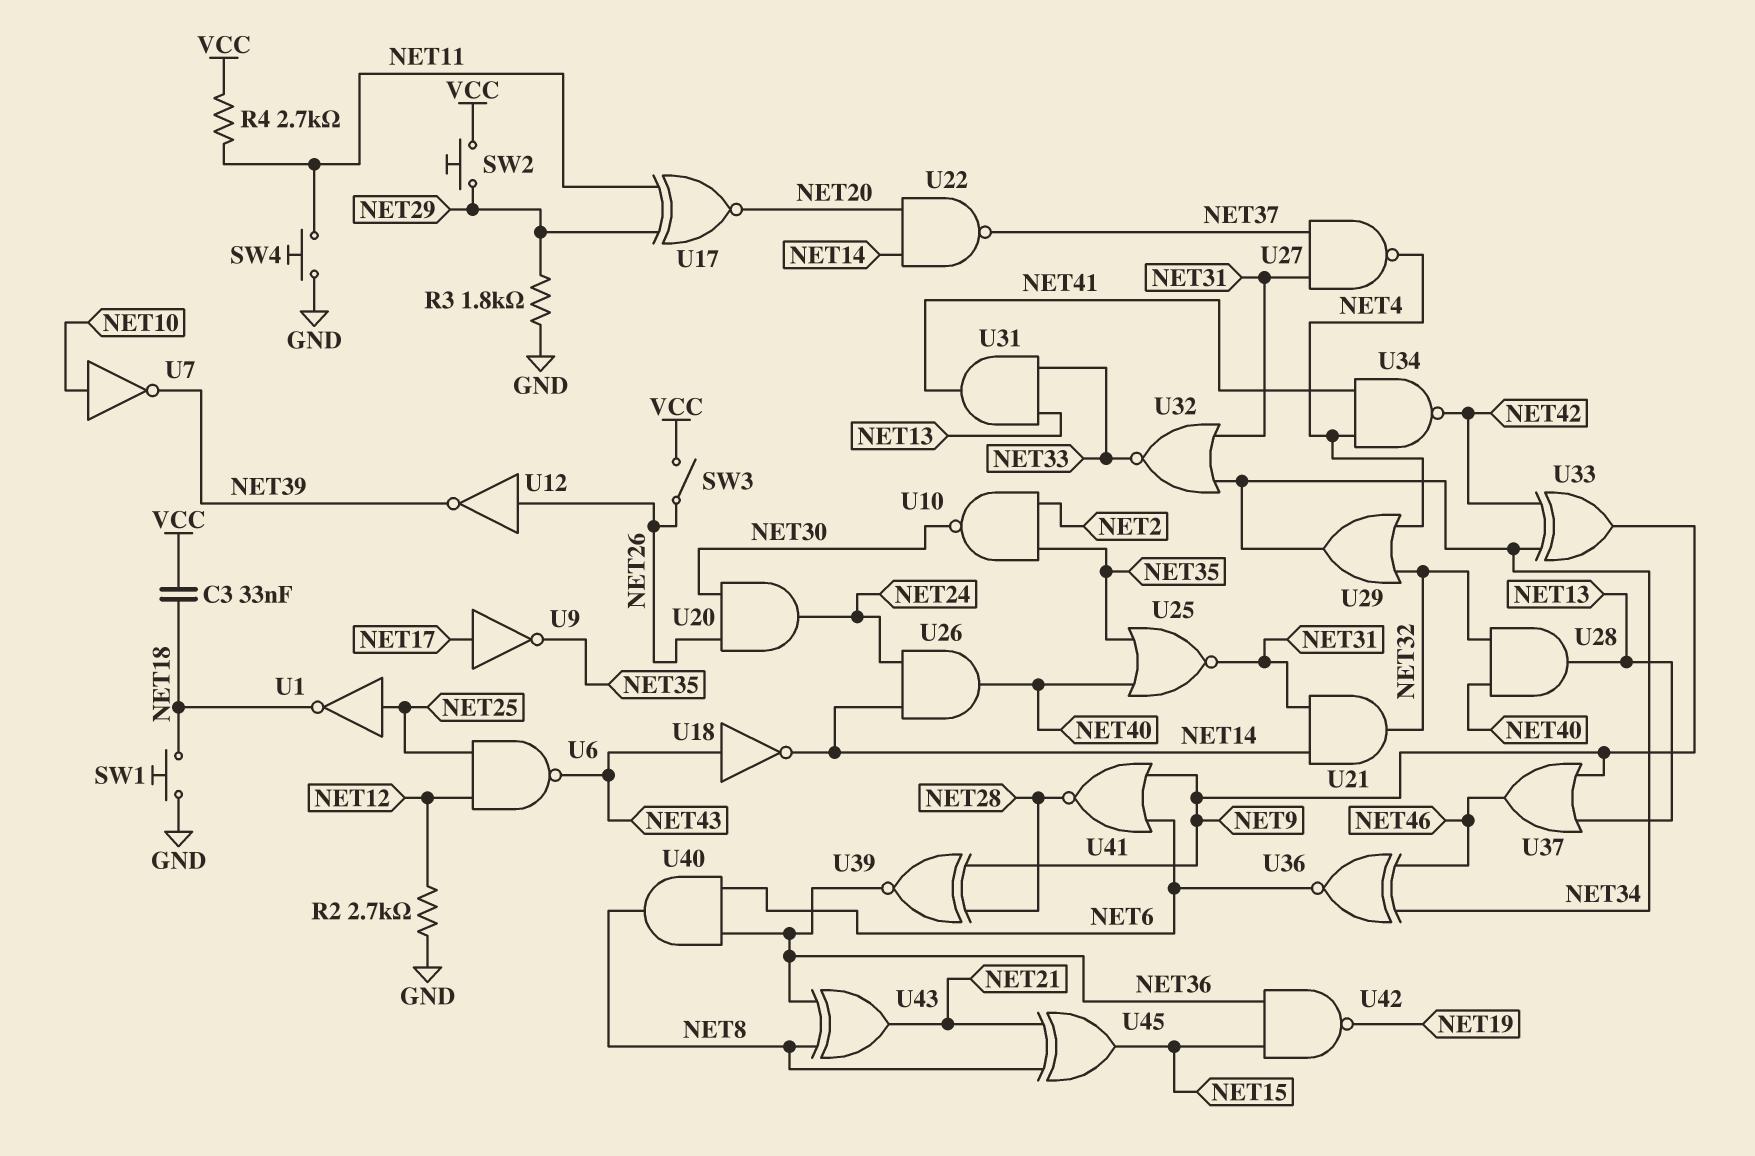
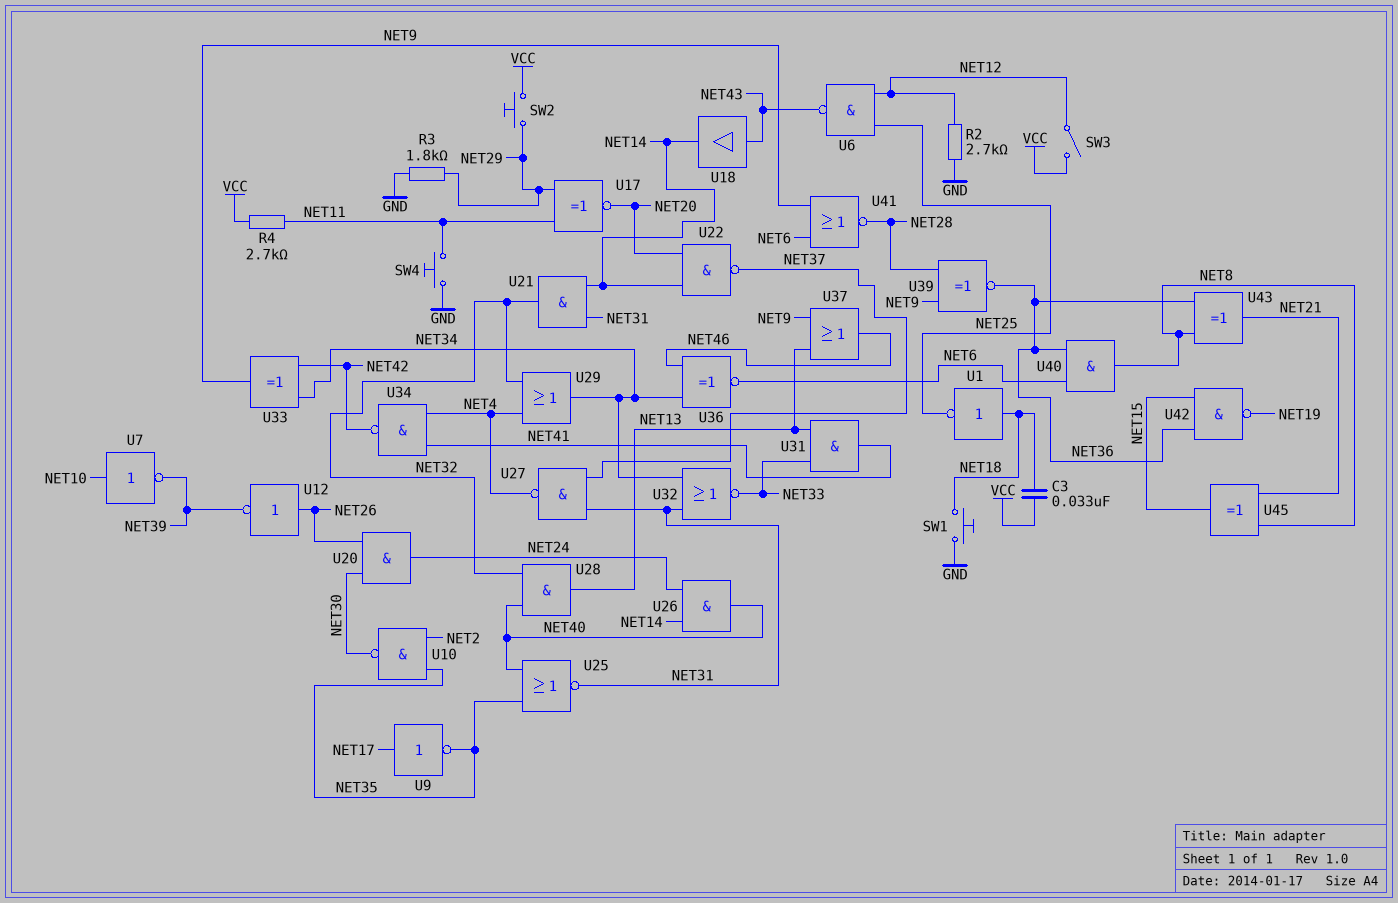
SW3: switch (NET26, VCC) -> switch (NET12, VCC)
U1: NOT (in NET25, out NET18) -> NOT (in NET18, out NET25)
U18: NOT (in NET43, out NET14) -> buffer (in NET43, out NET14)

